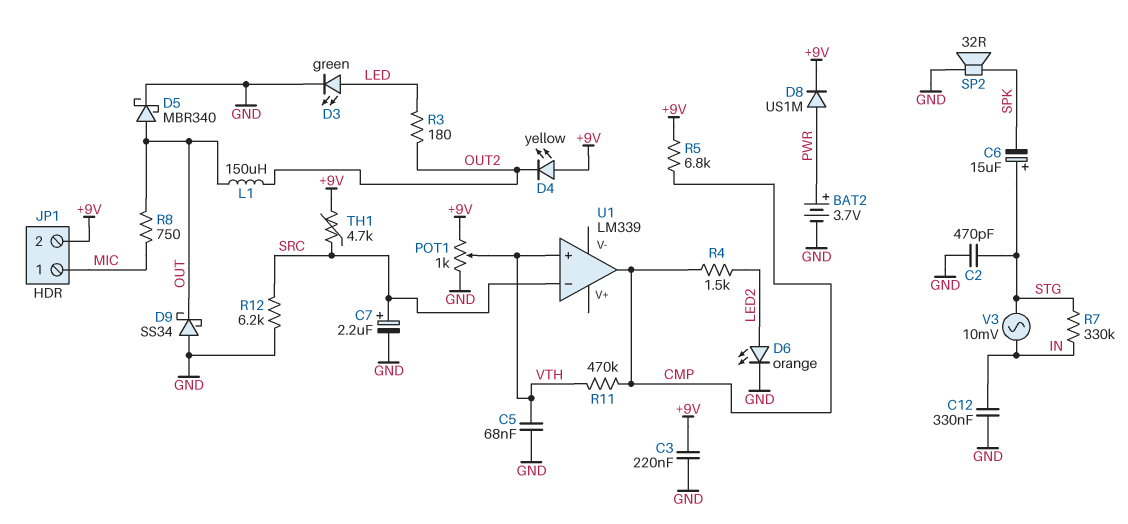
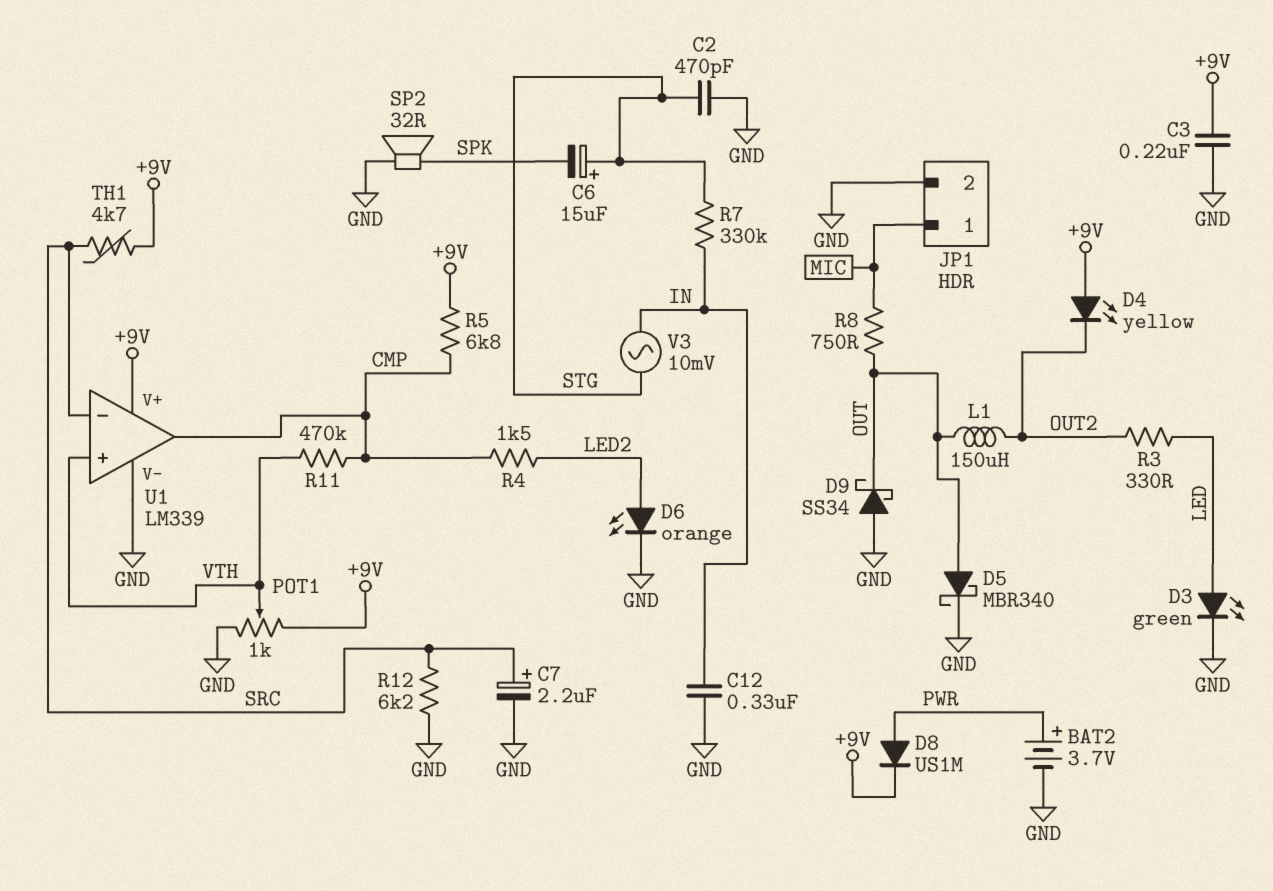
C5: 68nF (GND, VTH) -> none
JP1 pin 2: +9V -> GND
R3: 180 (LED, OUT2) -> 330 (LED, OUT2)
U1 pin V+: none -> +9V
U1 pin V-: none -> GND

